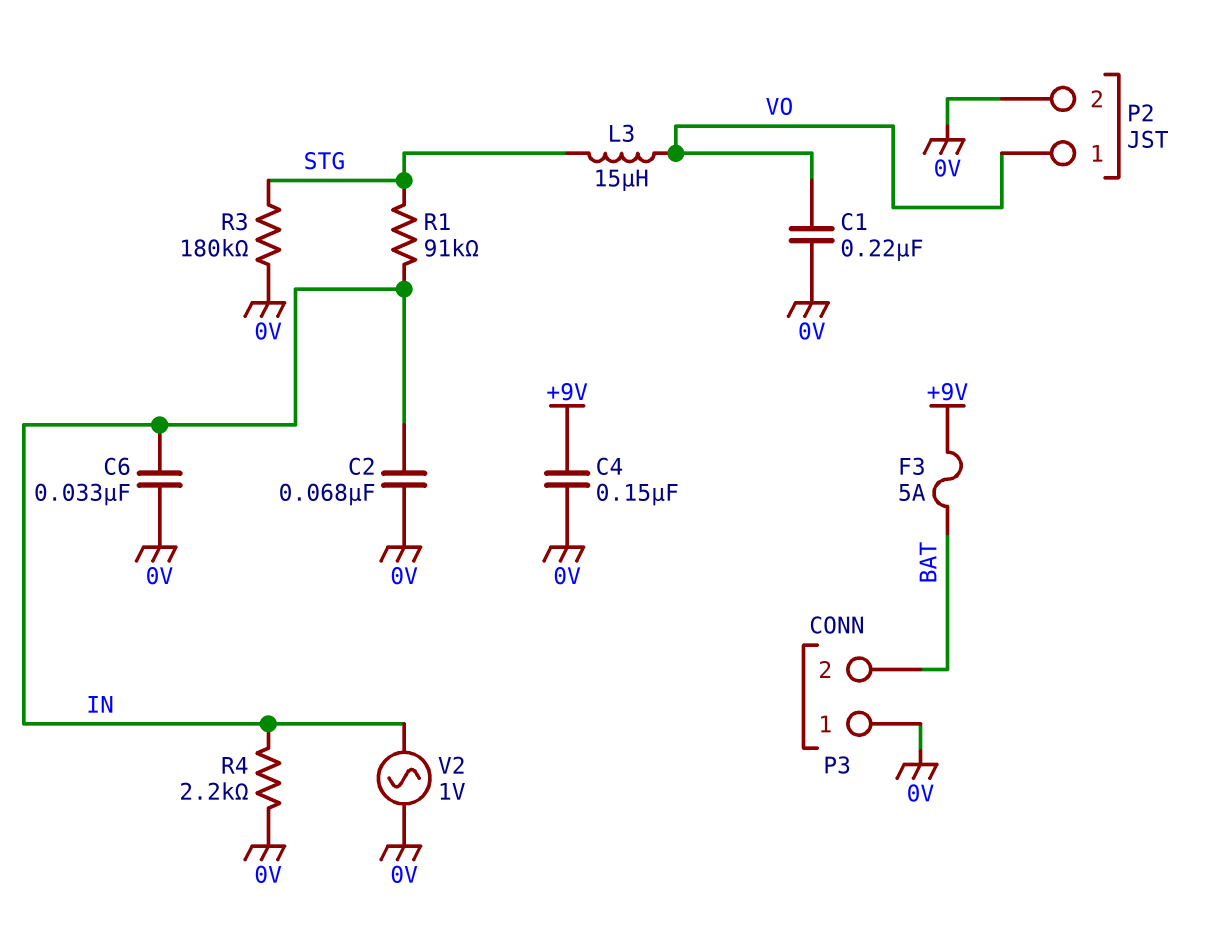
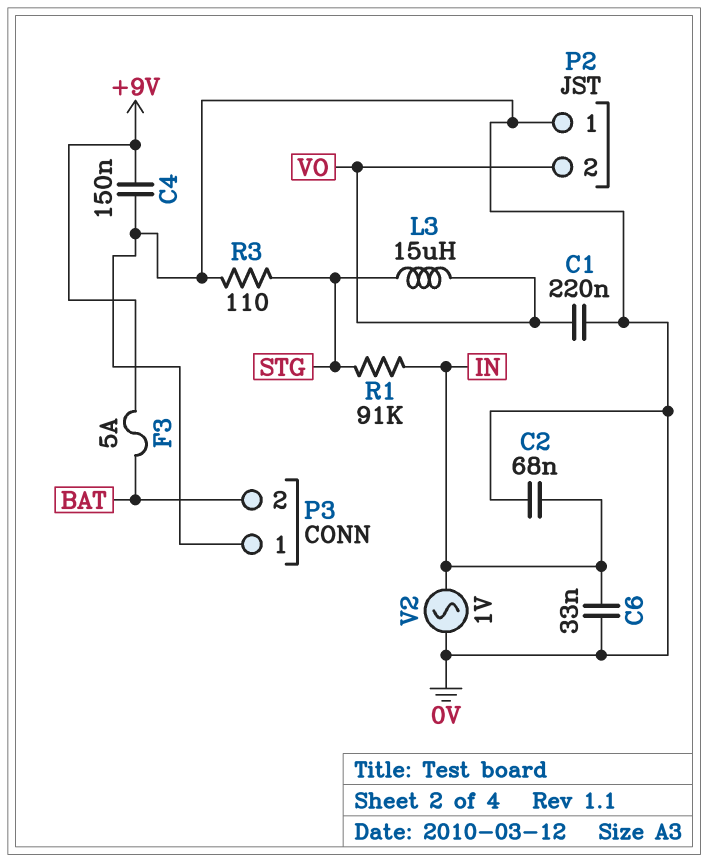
P2 pin 1: VO -> 0V
P2 pin 2: 0V -> VO
R3: 180k (0V, STG) -> 110 (0V, STG)
R4: 2.2k (0V, IN) -> none

